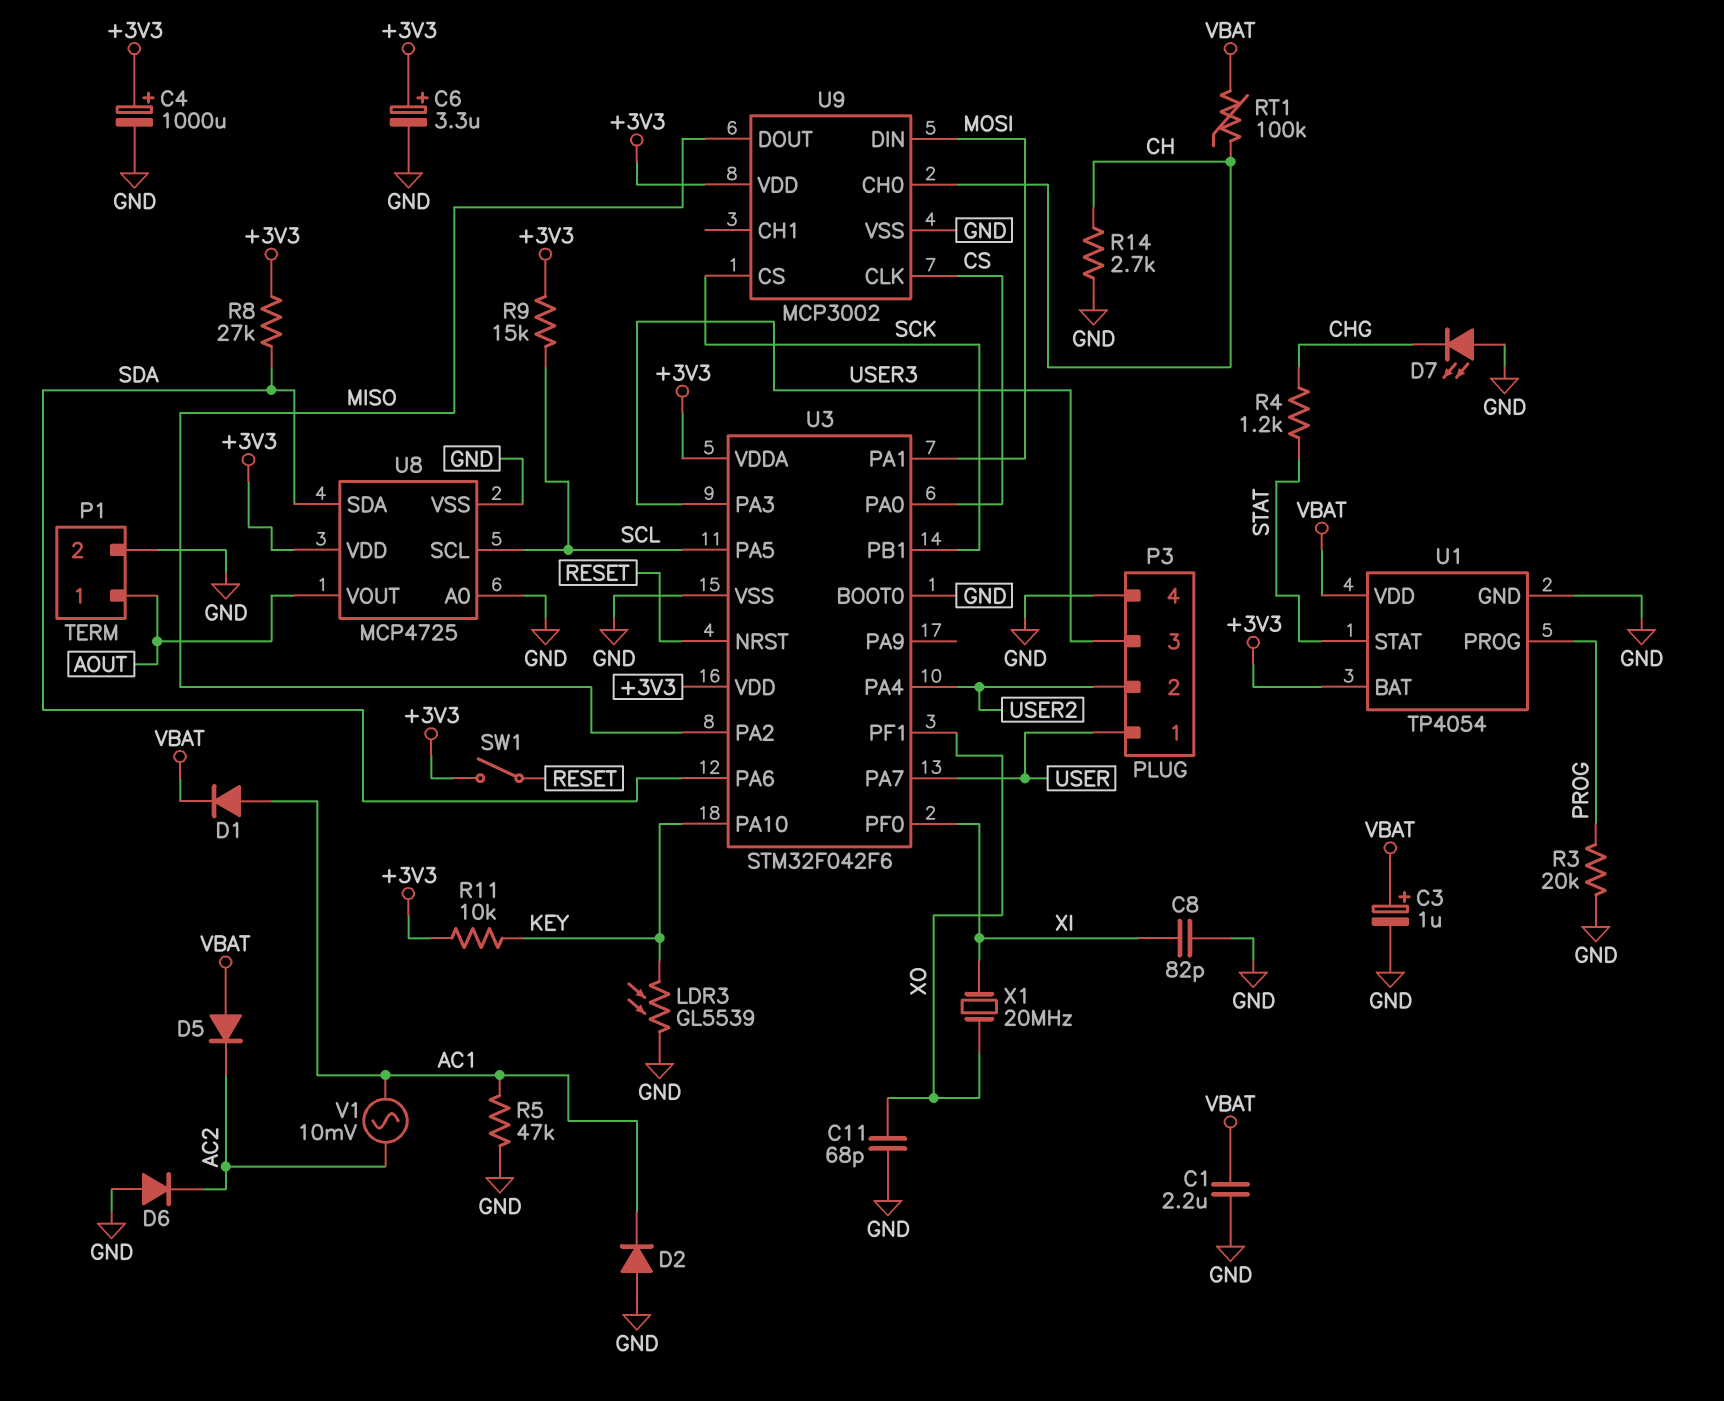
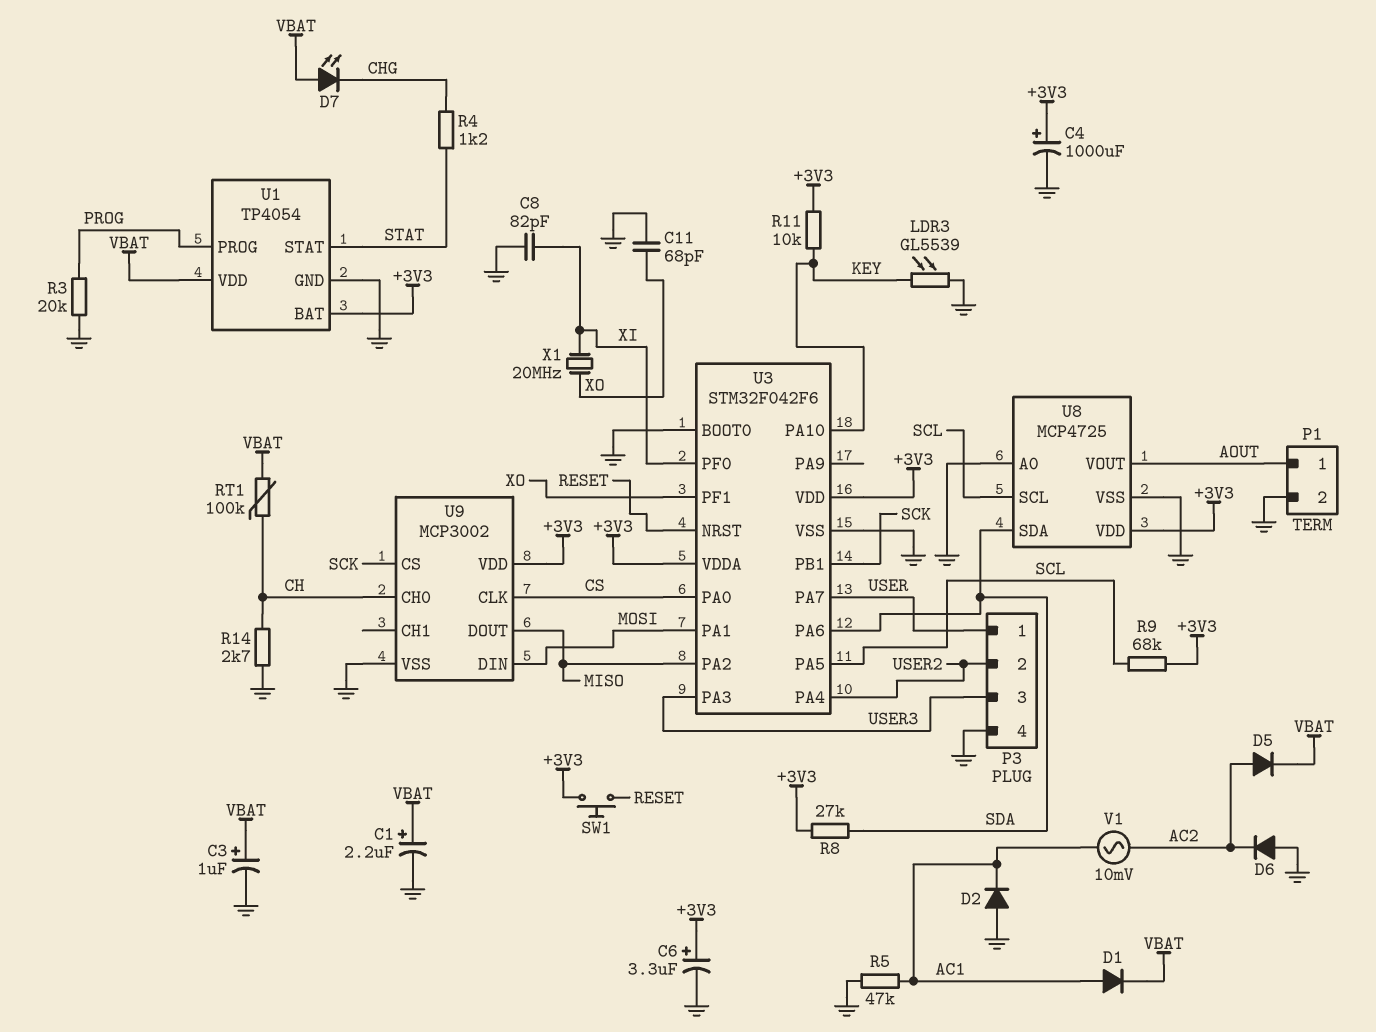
C1: 2.2uF (GND, VBAT) -> 2.2uF (plus VBAT, minus GND)
D5: diode (A VBAT, K AC2) -> diode (A AC2, K VBAT)
D7: LED (A GND, K CHG) -> LED (A VBAT, K CHG)
R9: 15k (+3V3, SCL) -> 68k (+3V3, SCL)
SW1: switch (+3V3, RESET) -> button (+3V3, RESET)

